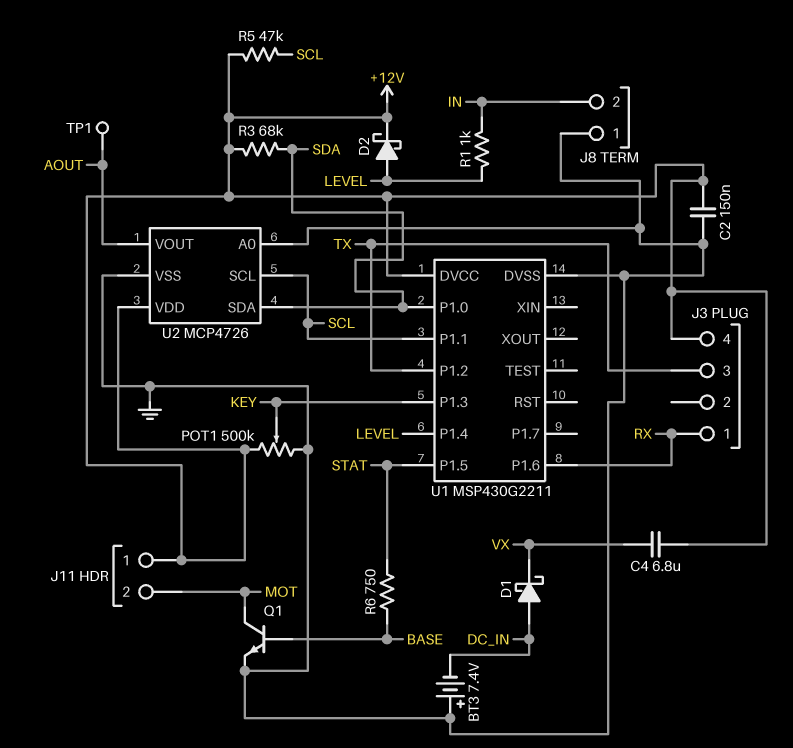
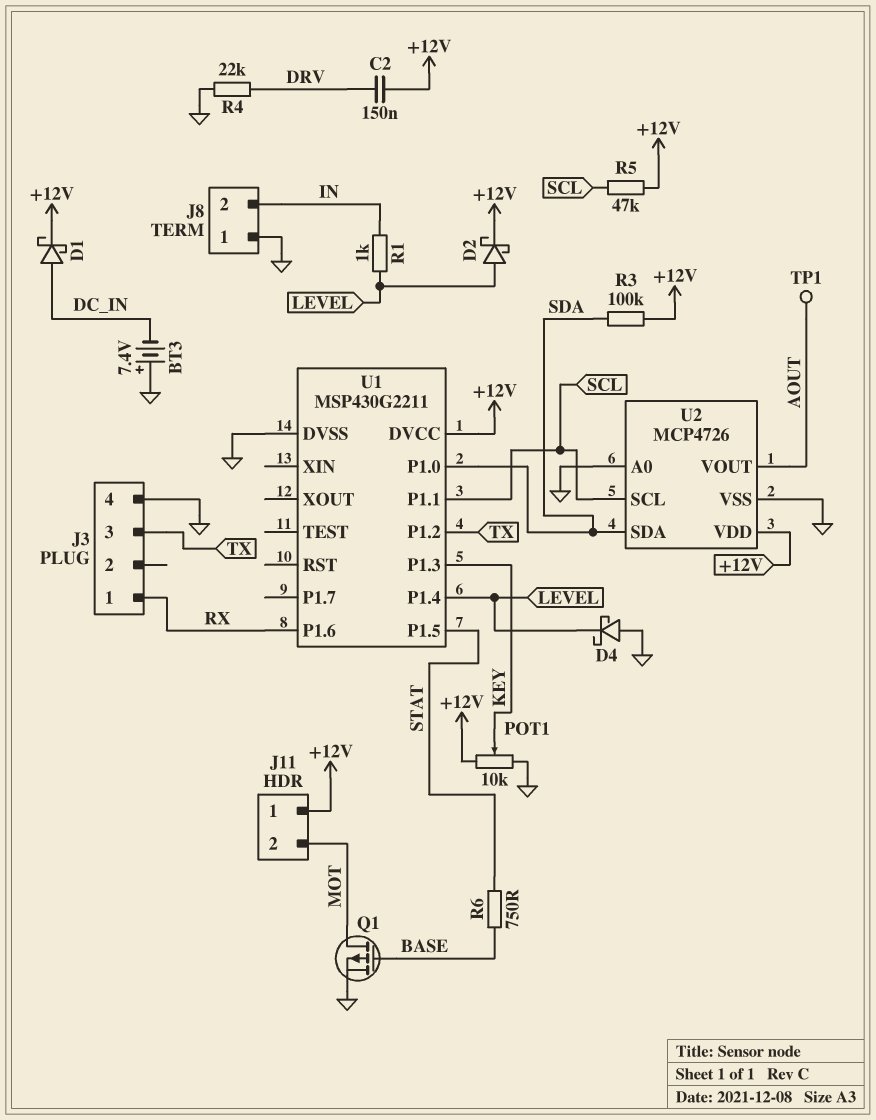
C2: 150nF (+12V, GND) -> 150nF (+12V, DRV)
C4: 6.8uF (+12V, VX) -> none
D1: schottky (A DC_IN, K VX) -> schottky (A DC_IN, K +12V)
D4: none -> schottky (A GND, K LEVEL)
J3 pin 4: +12V -> GND
POT1: 500k (+12V, GND, wiper KEY) -> 10k (+12V, GND, wiper KEY)
Q1: NPN (B BASE, C MOT, E GND) -> PMOS (G BASE, D MOT, S GND)
R3: 68k (+12V, SDA) -> 100k (+12V, SDA)
R4: none -> 22k (DRV, GND)

